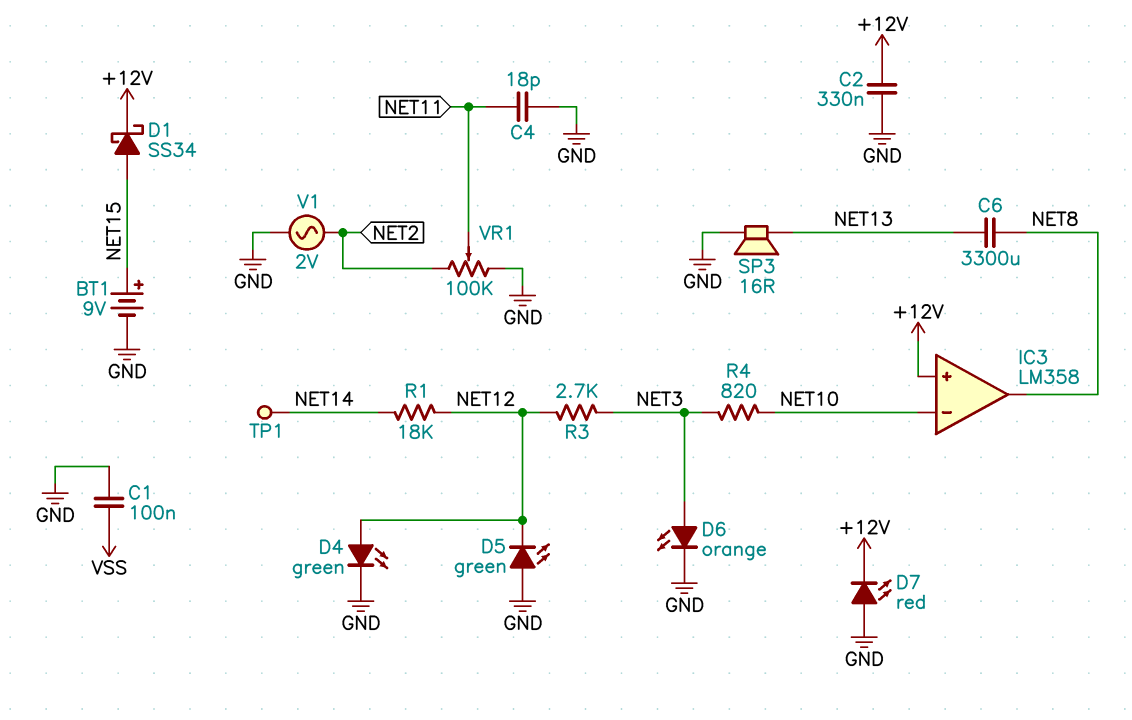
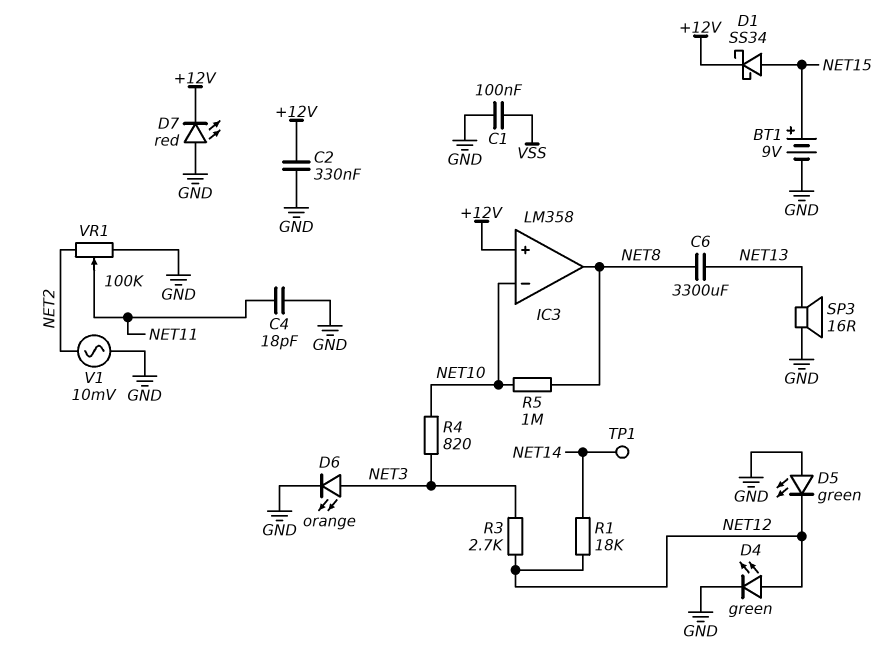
R5: none -> 1M (NET8, NET10)
V1: AC 2V (GND, NET2) -> AC 10mV (GND, NET2)

